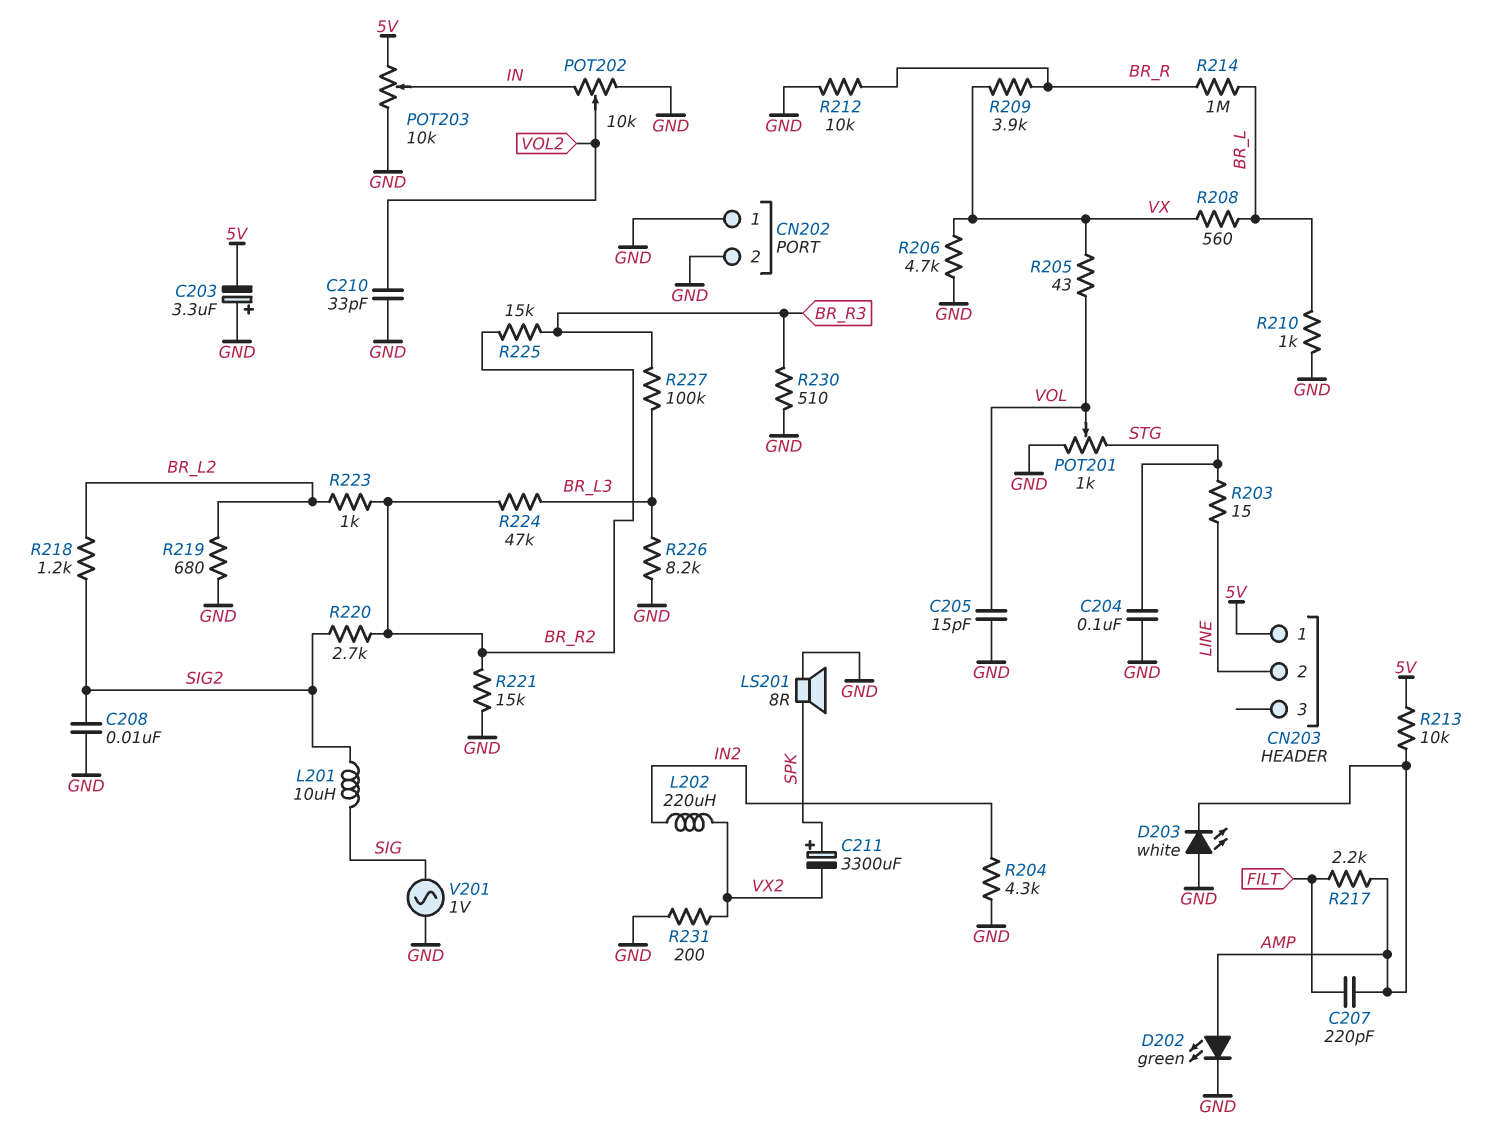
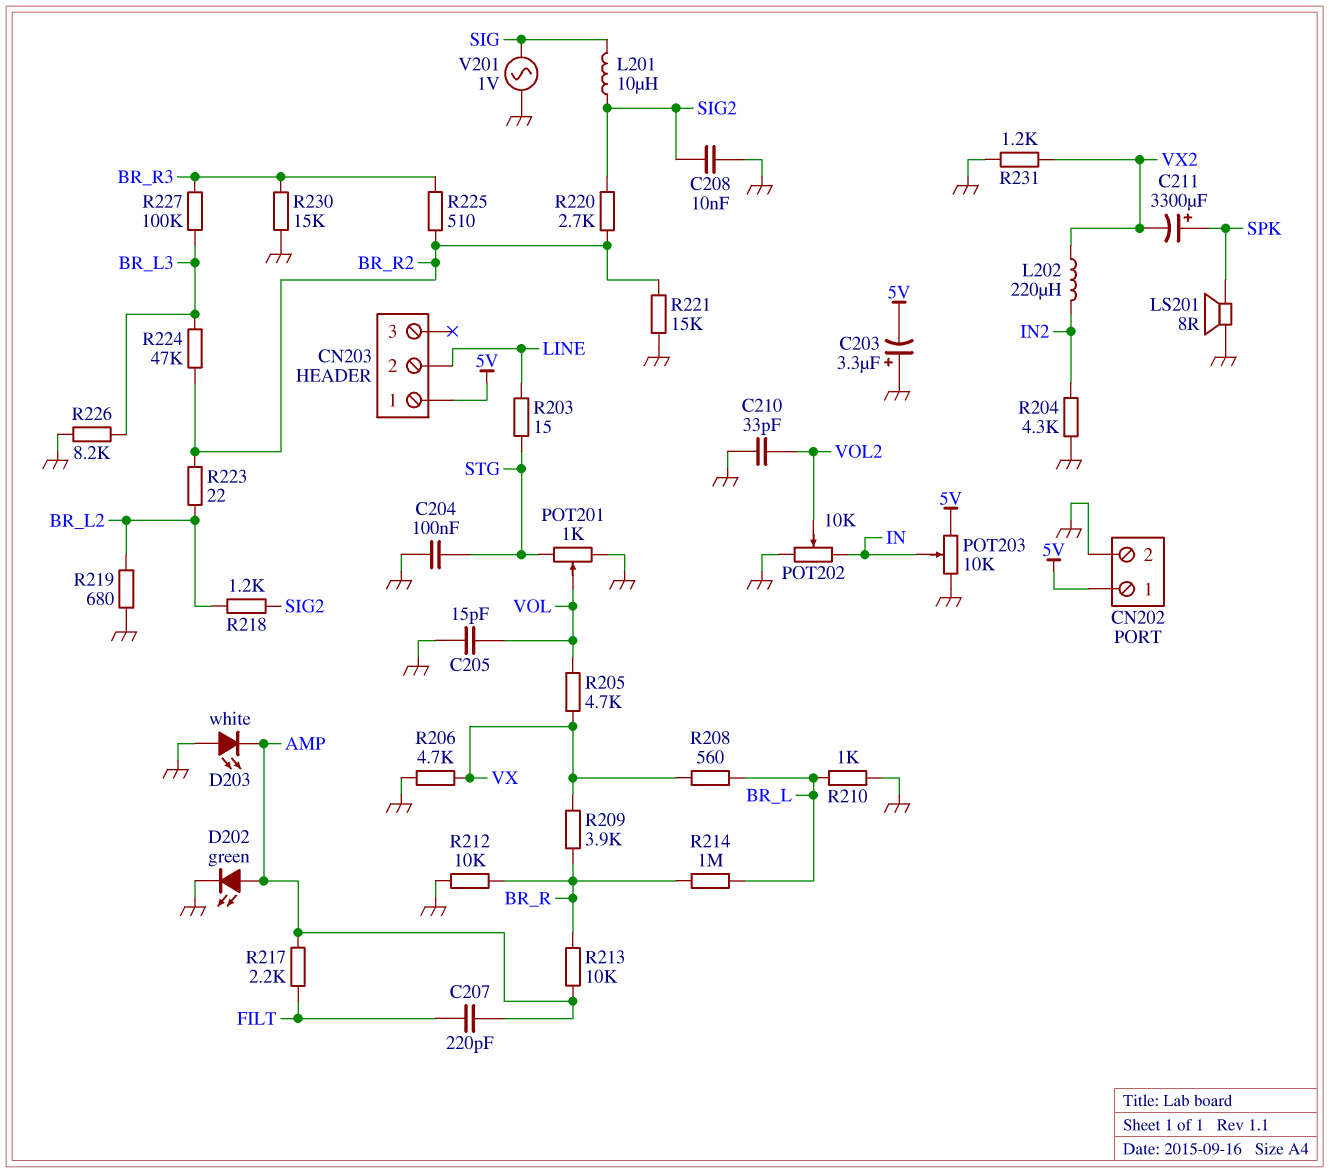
CN202 pin 1: GND -> 5V
R205: 43 (VOL, VX) -> 4.7k (VOL, VX)
R213: 10k (5V, AMP) -> 10k (AMP, BR_R)
R223: 1k (BR_L2, BR_R2) -> 22 (BR_L2, BR_R2)
R225: 15k (BR_R2, BR_R3) -> 510 (BR_R2, BR_R3)
R230: 510 (BR_R3, GND) -> 15k (BR_R3, GND)
R231: 200 (GND, VX2) -> 1.2k (GND, VX2)

